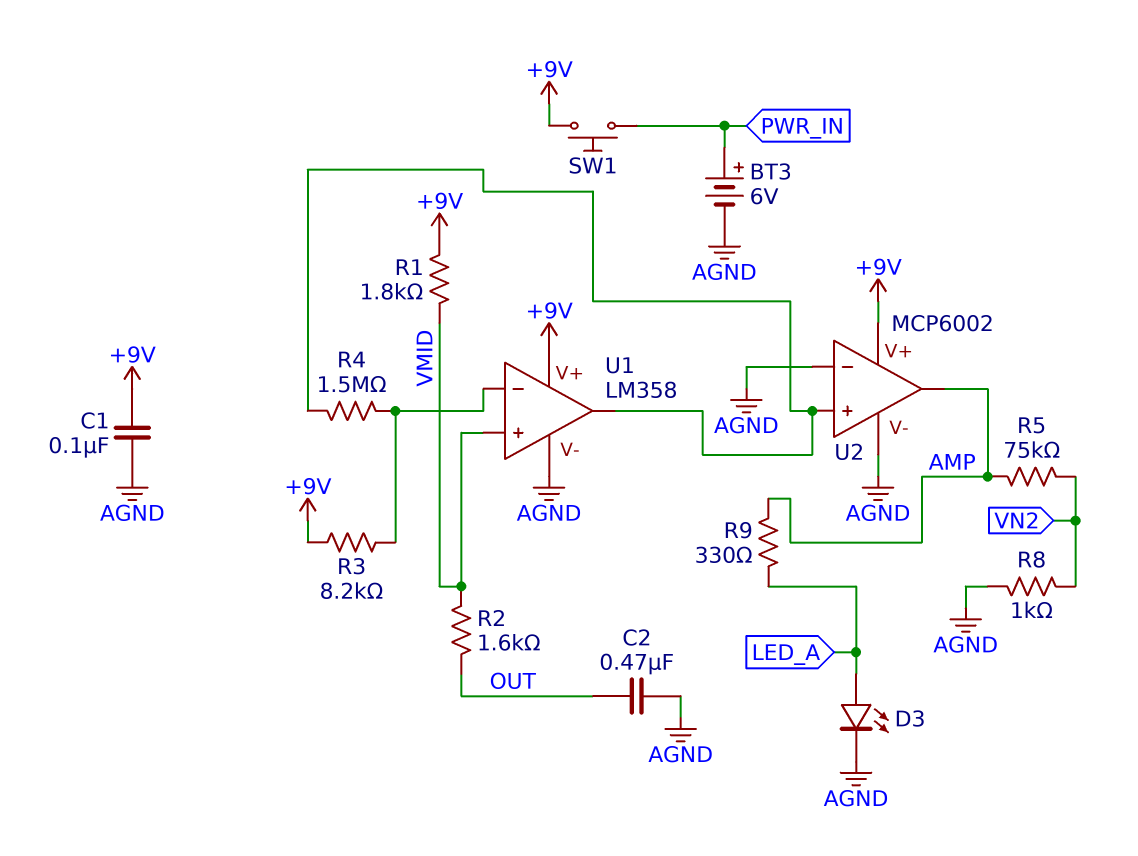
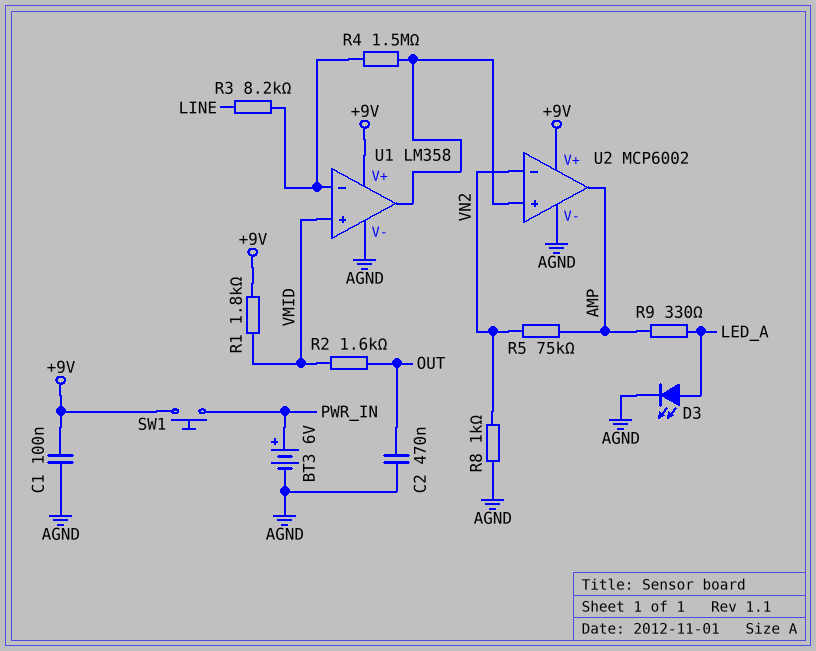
R3: 8.2k (+9V, U1/in-) -> 8.2k (LINE, U1/in-)
U2 pin in-: AGND -> VN2

